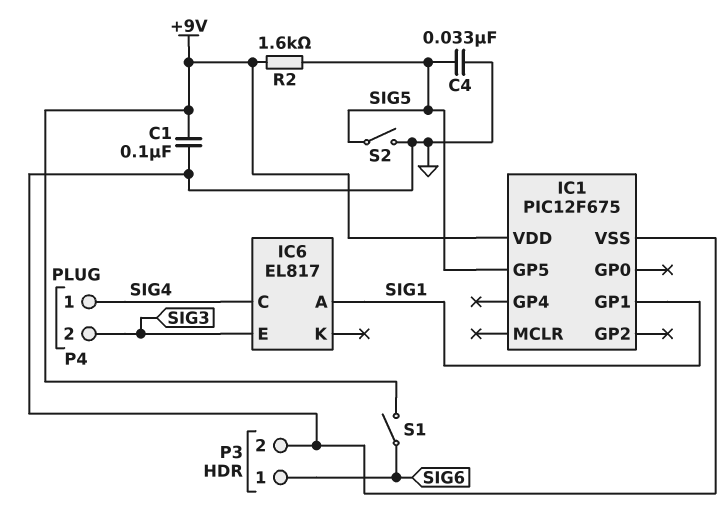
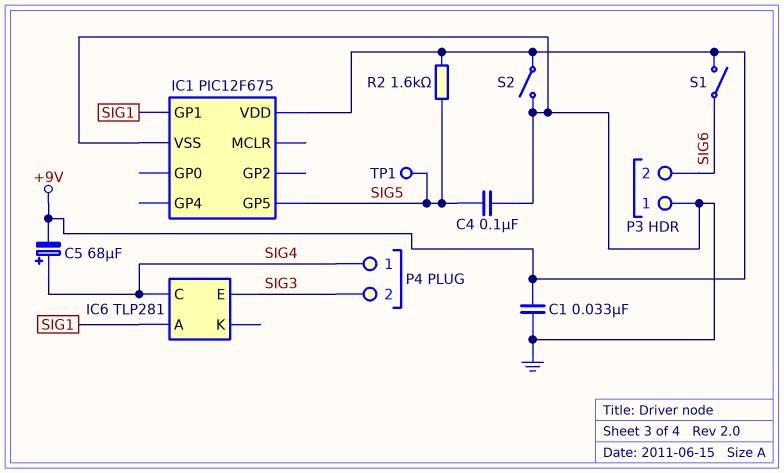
C1: 100nF (+9V, GND) -> 33nF (+9V, GND)
C4: 33nF (GND, SIG5) -> 100nF (GND, SIG5)
C5: none -> 68uF (plus SIG4, minus +9V)
IC6: EL817 -> TLP281
P3 pin 1: SIG6 -> GND
P3 pin 2: GND -> SIG6
S2: switch (GND, SIG5) -> switch (+9V, GND)
TP1: none -> test point (SIG5)

